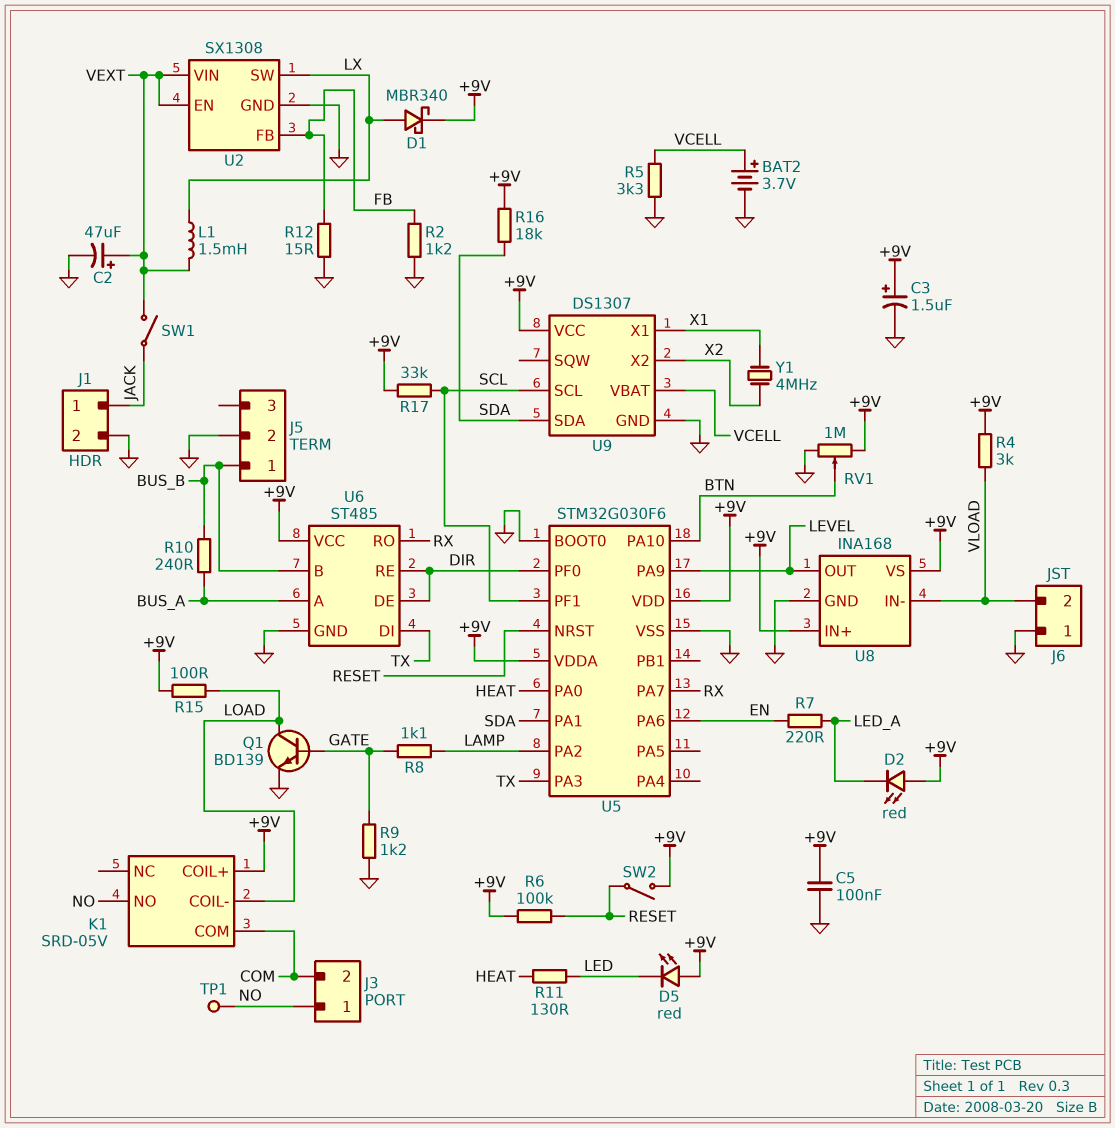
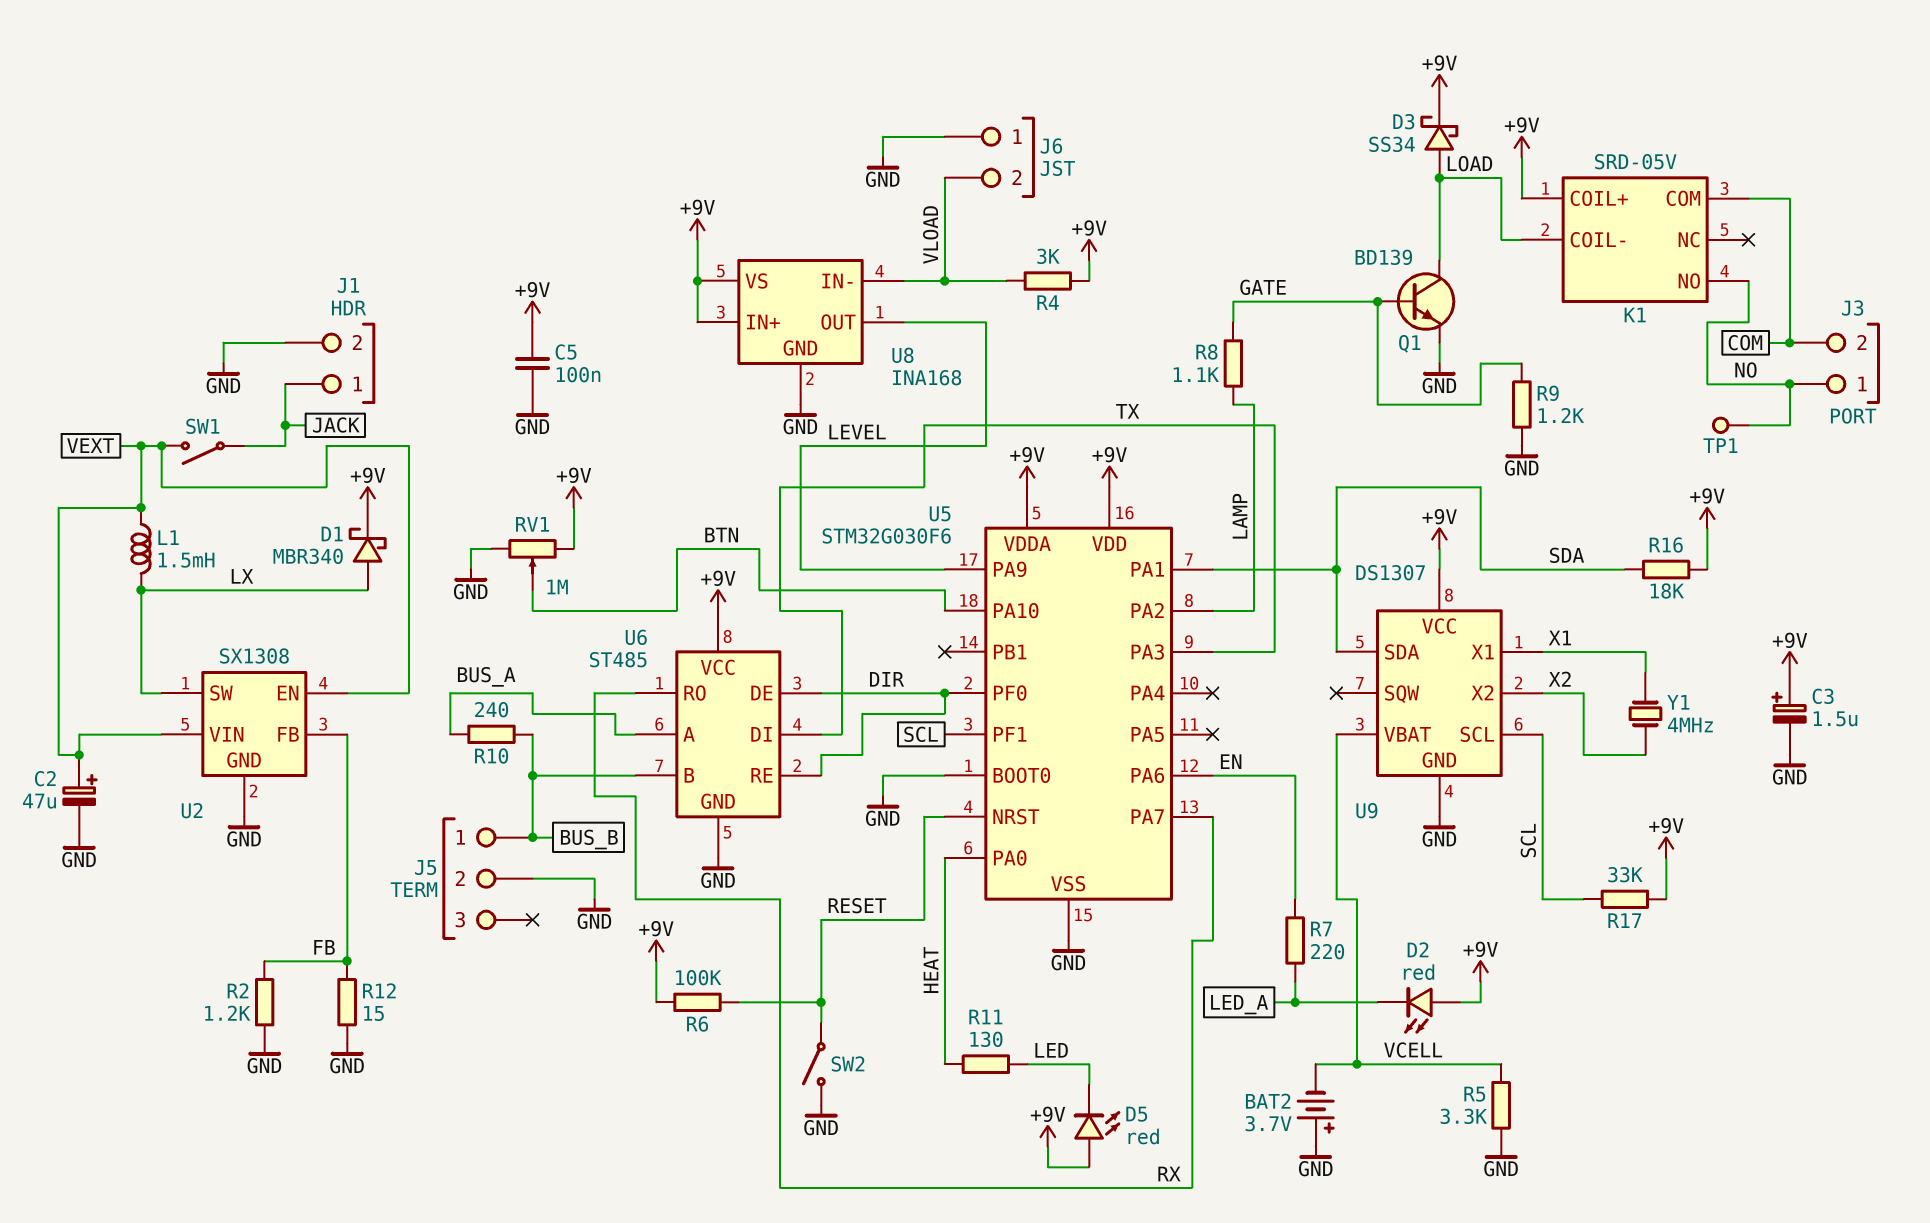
BAT2: 3.7V (plus VCELL, minus GND) -> 3.7V (plus GND, minus VCELL)
D3: none -> schottky SS34 (A LOAD, K +9V)
R15: 100 (+9V, LOAD) -> none
SW2: switch (+9V, RESET) -> switch (GND, RESET)

